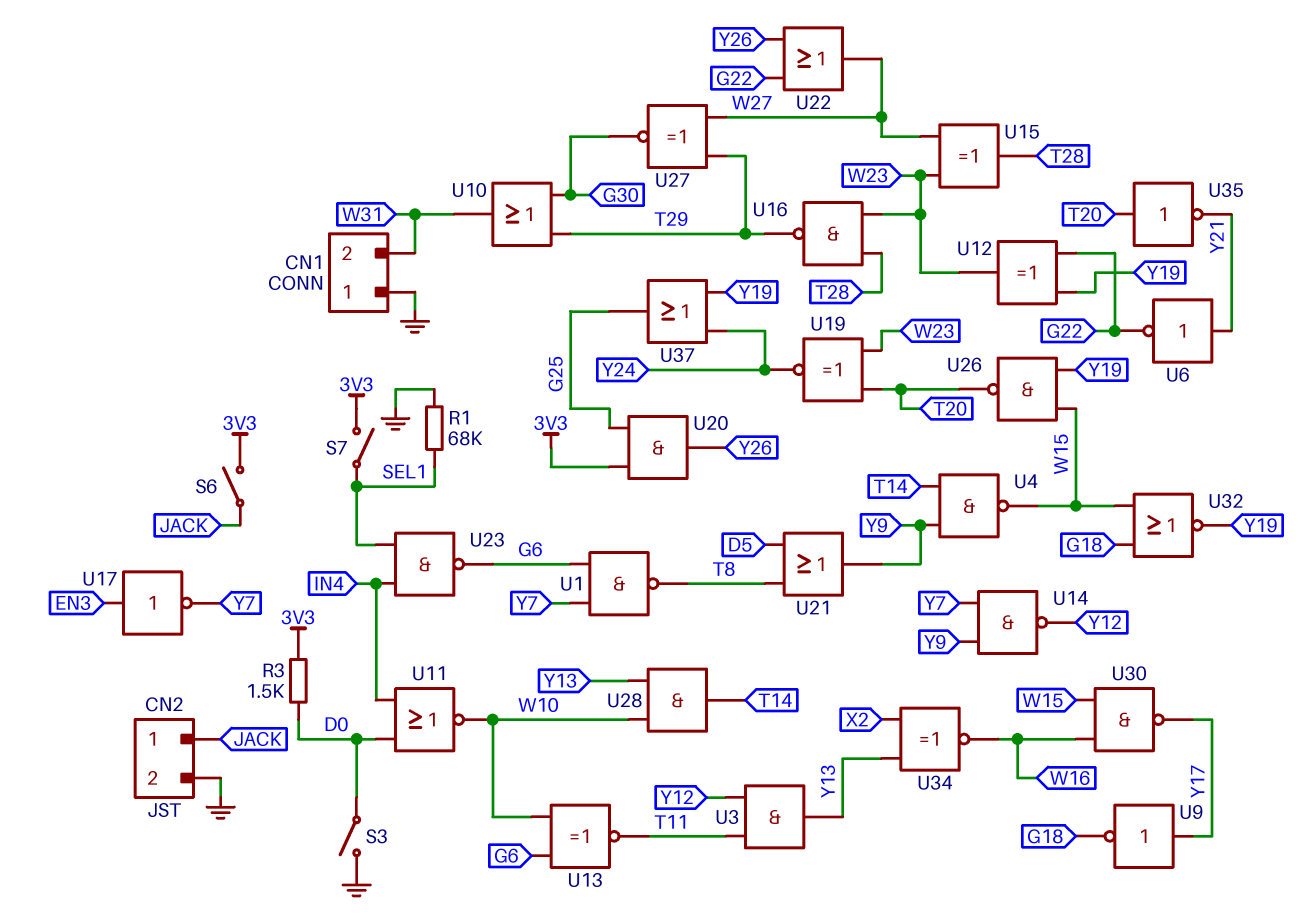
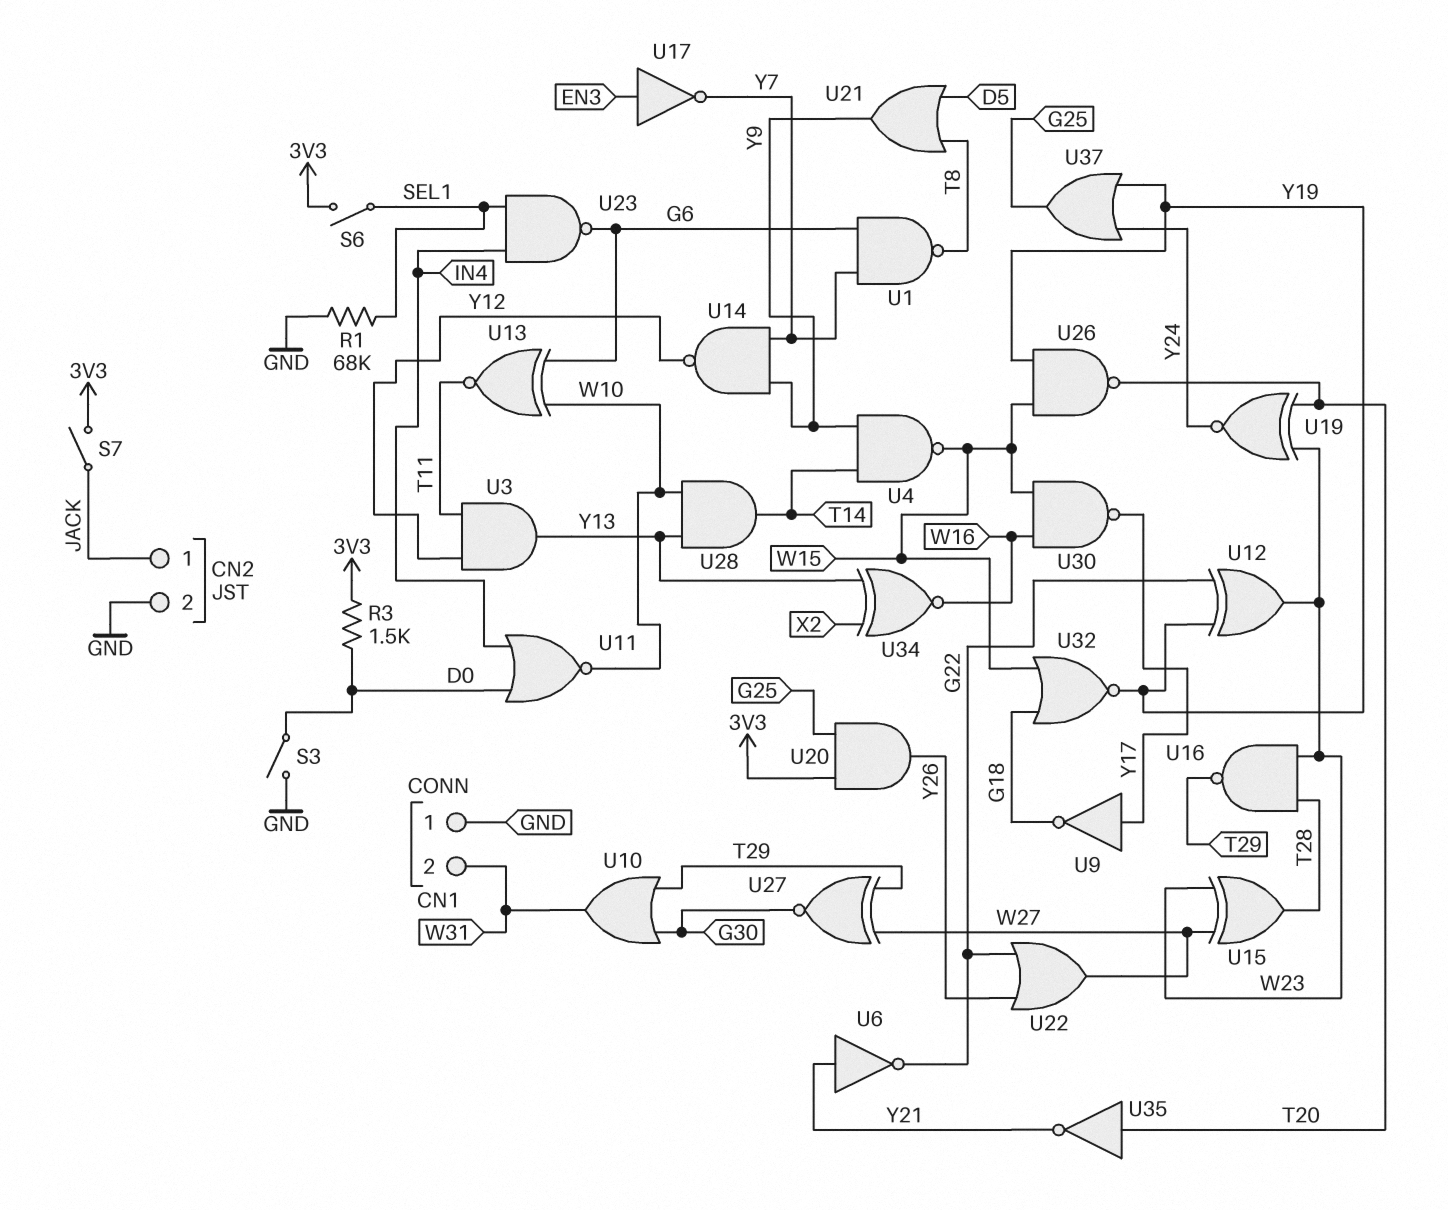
S6: switch (3V3, JACK) -> switch (3V3, SEL1)
S7: switch (3V3, SEL1) -> switch (3V3, JACK)

